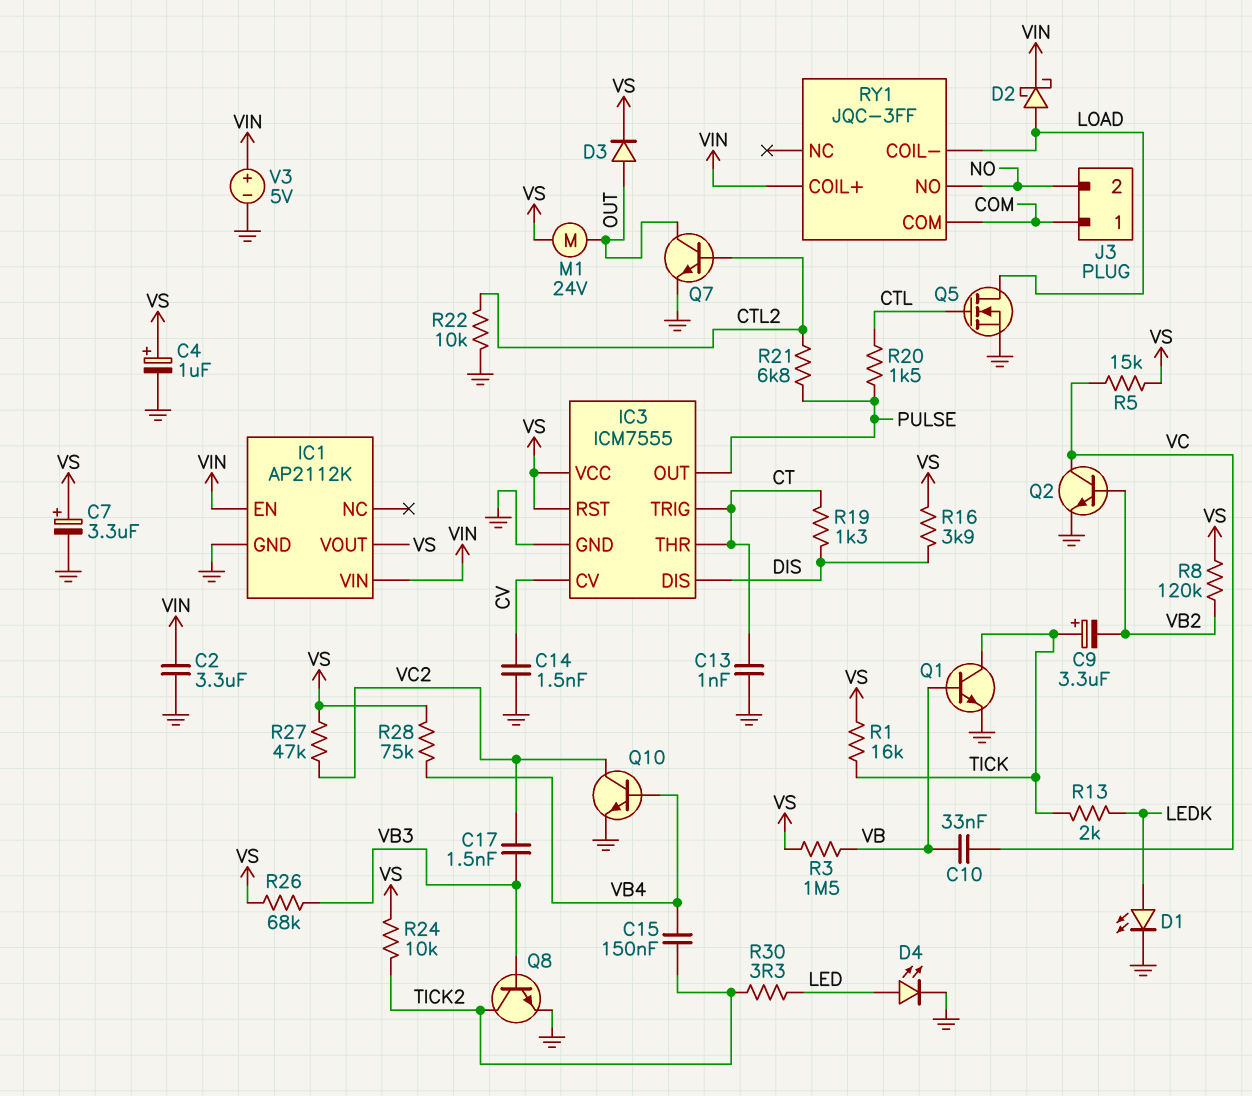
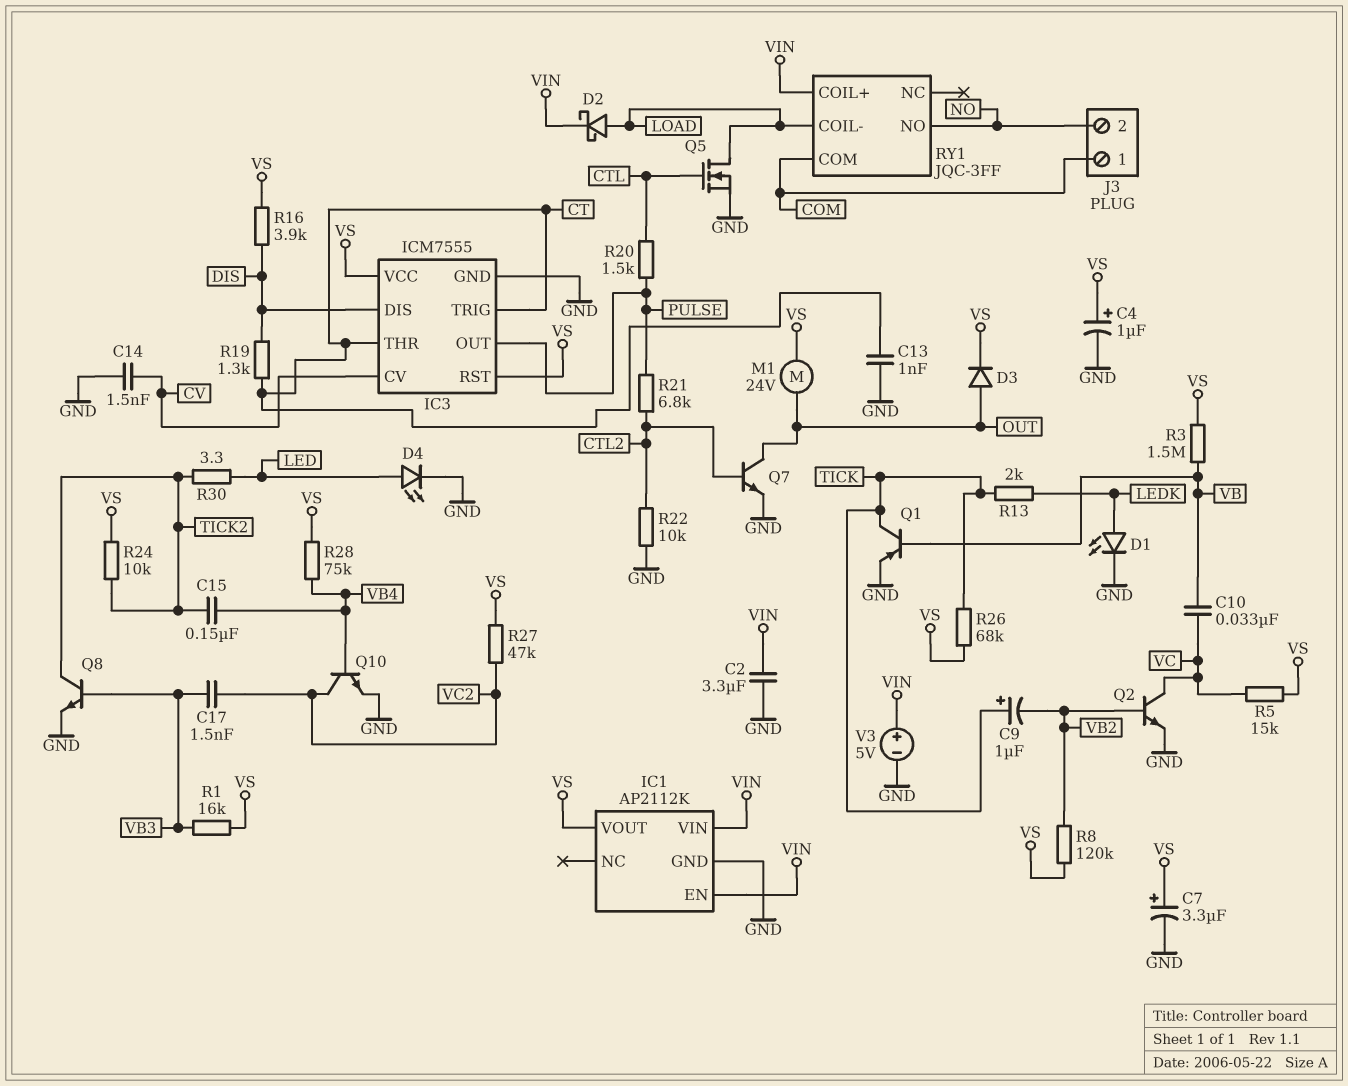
C9: 3.3uF (plus TICK, minus VB2) -> 1uF (plus TICK, minus VB2)
Q1: NPN (B VB, C TICK, E GND) -> PNP (B VB, C TICK, E GND)
R1: 16k (TICK, VS) -> 16k (VB3, VS)
R26: 68k (VB3, VS) -> 68k (TICK, VS)

